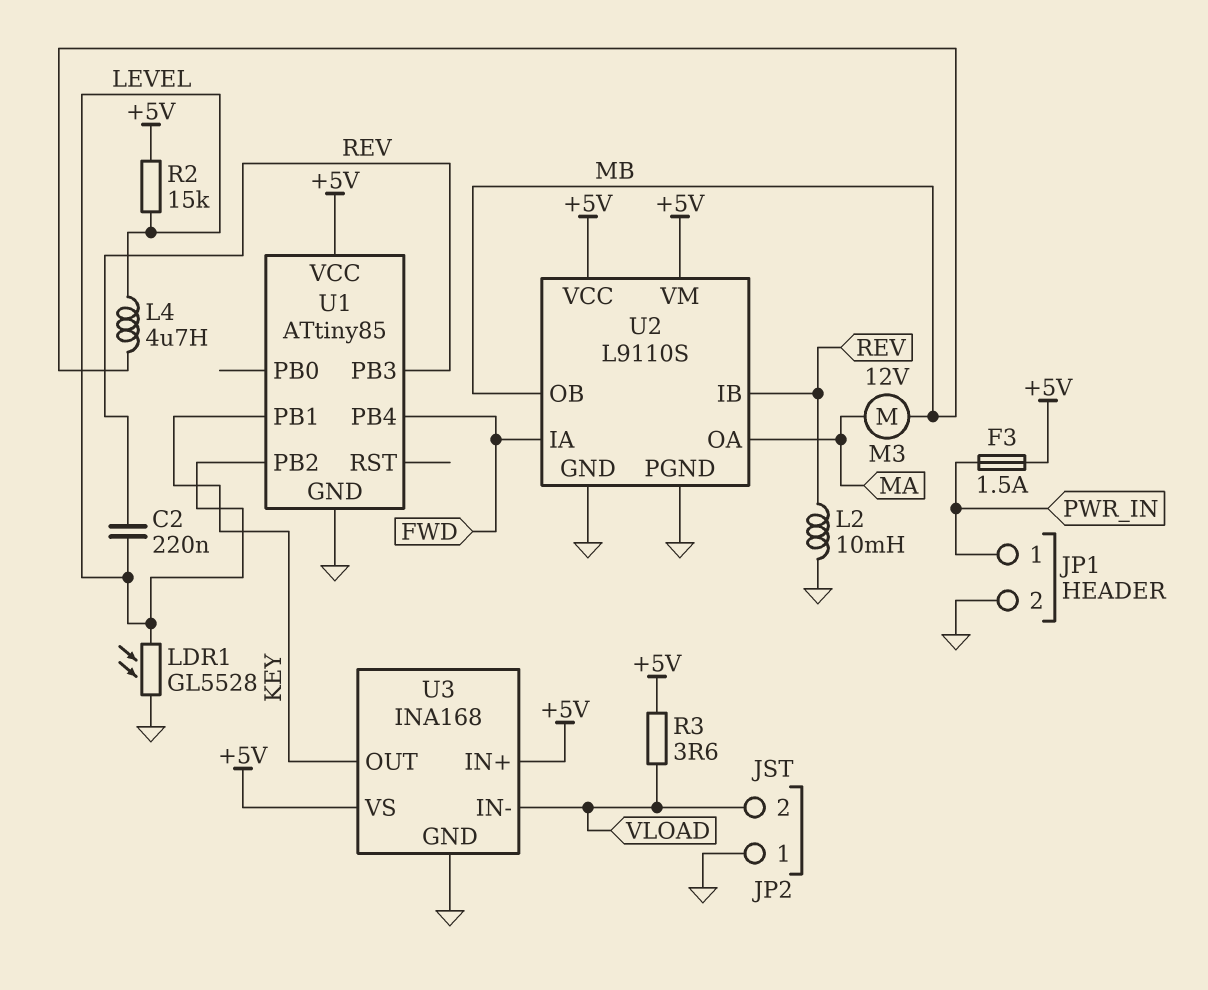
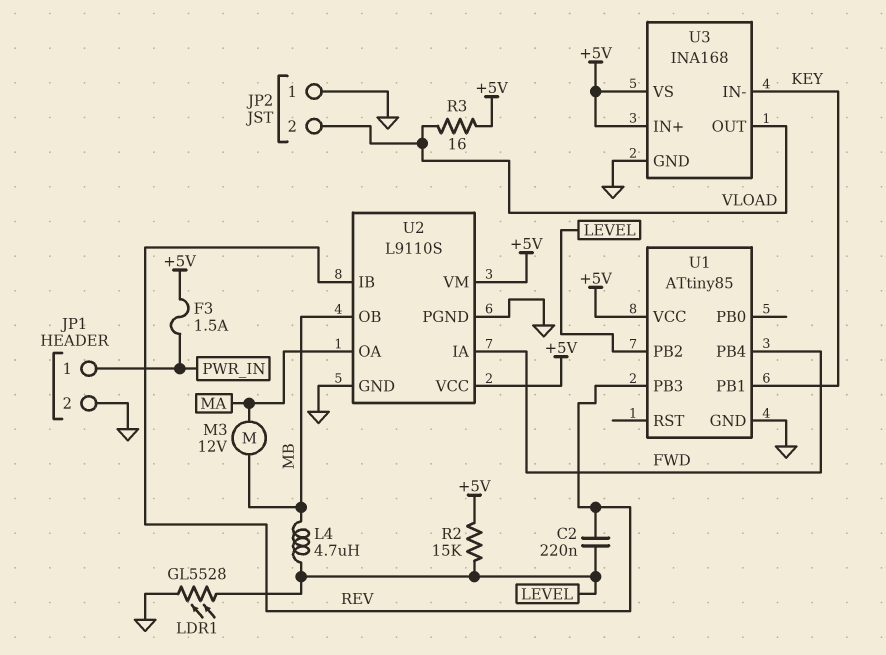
L2: 10mH (GND, REV) -> none
R3: 3.6 (+5V, VLOAD) -> 16 (+5V, VLOAD)
U3 pin IN-: VLOAD -> KEY
U3 pin OUT: KEY -> VLOAD

